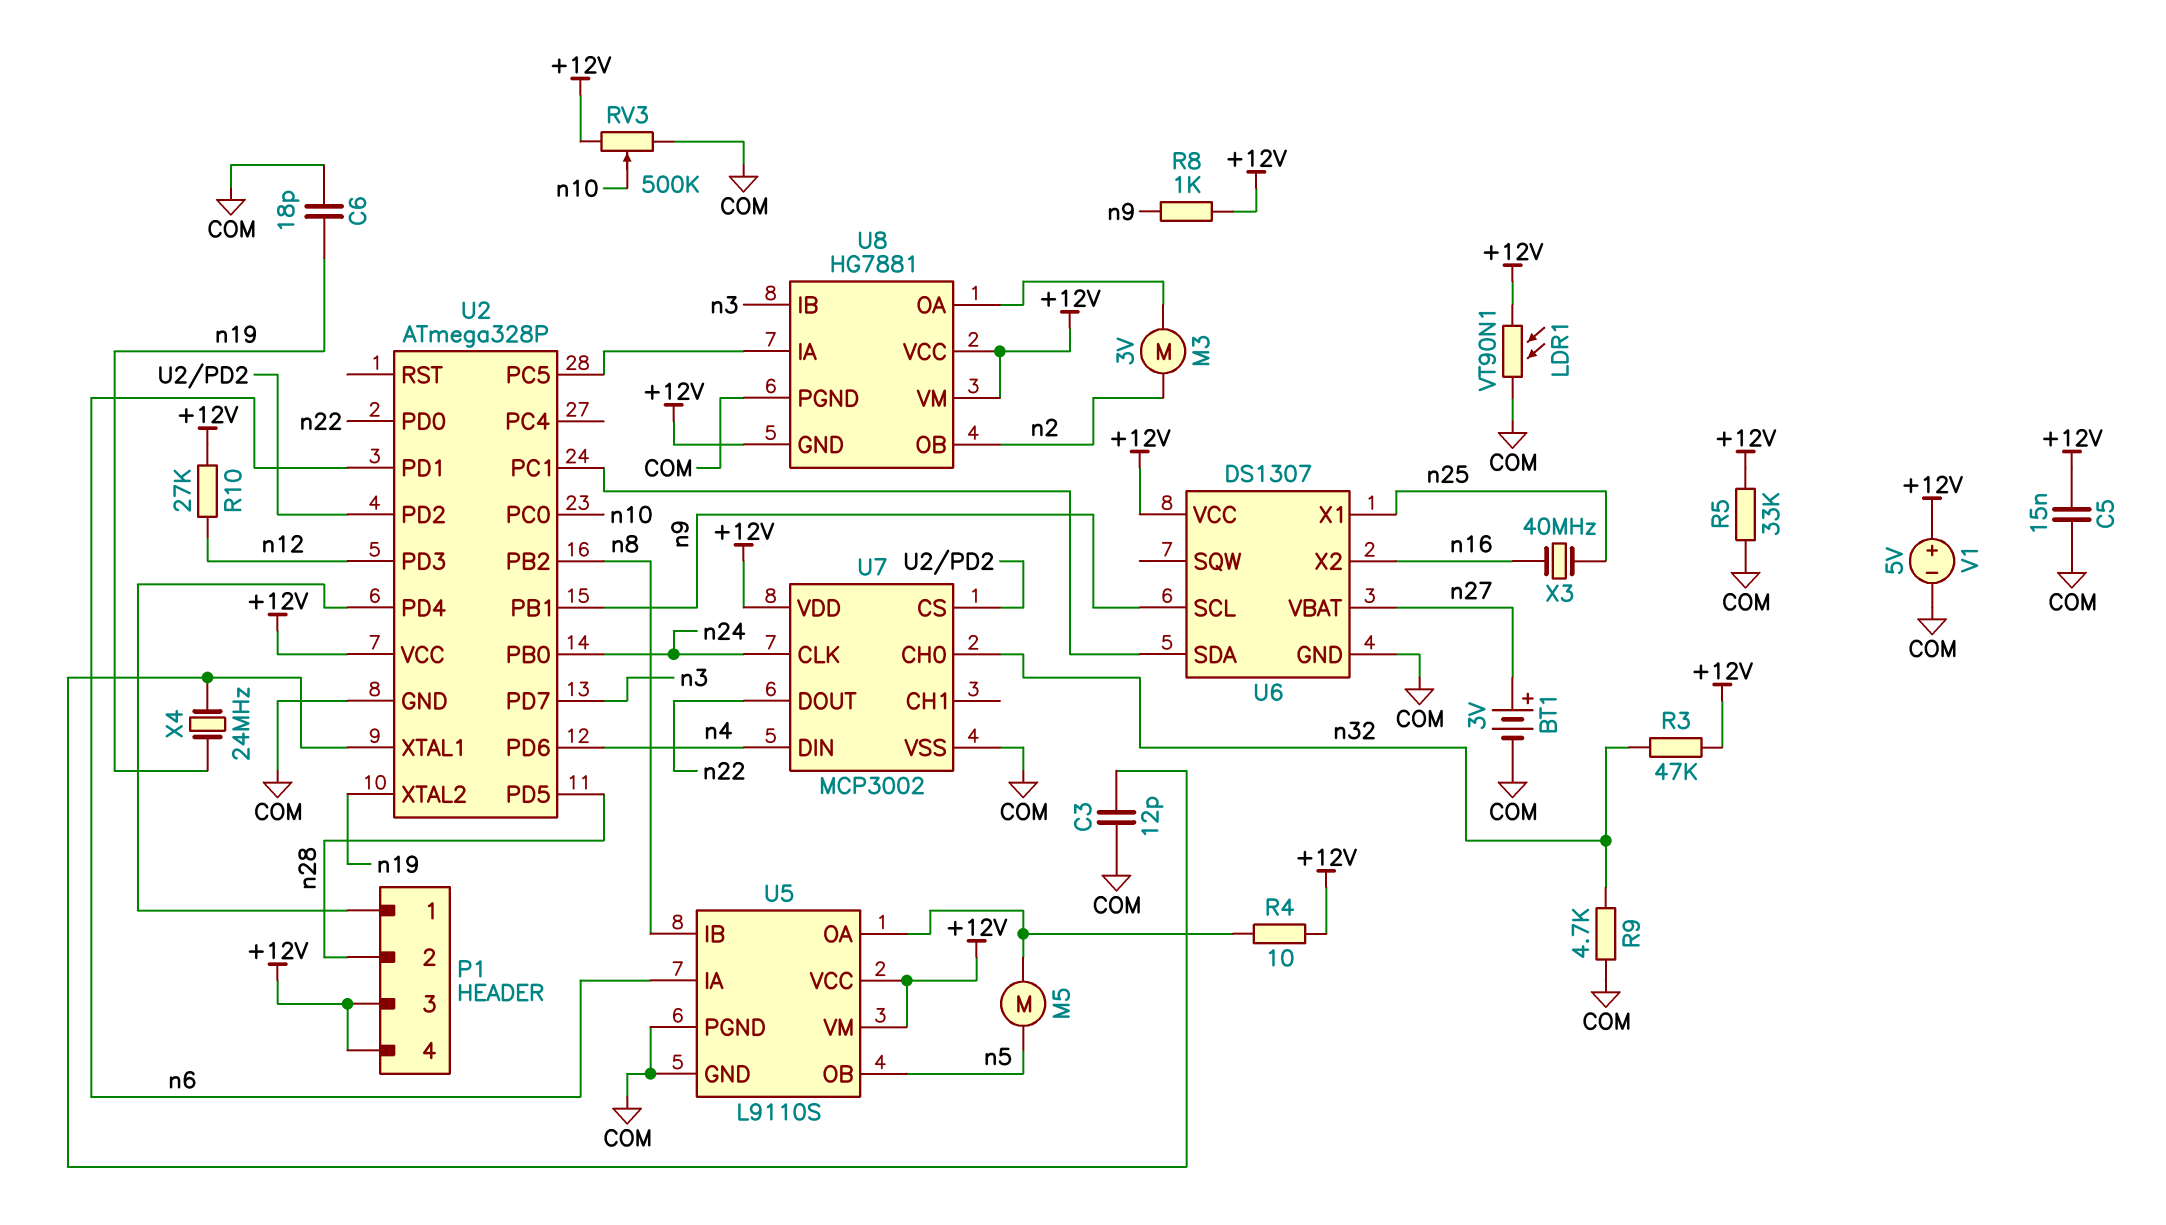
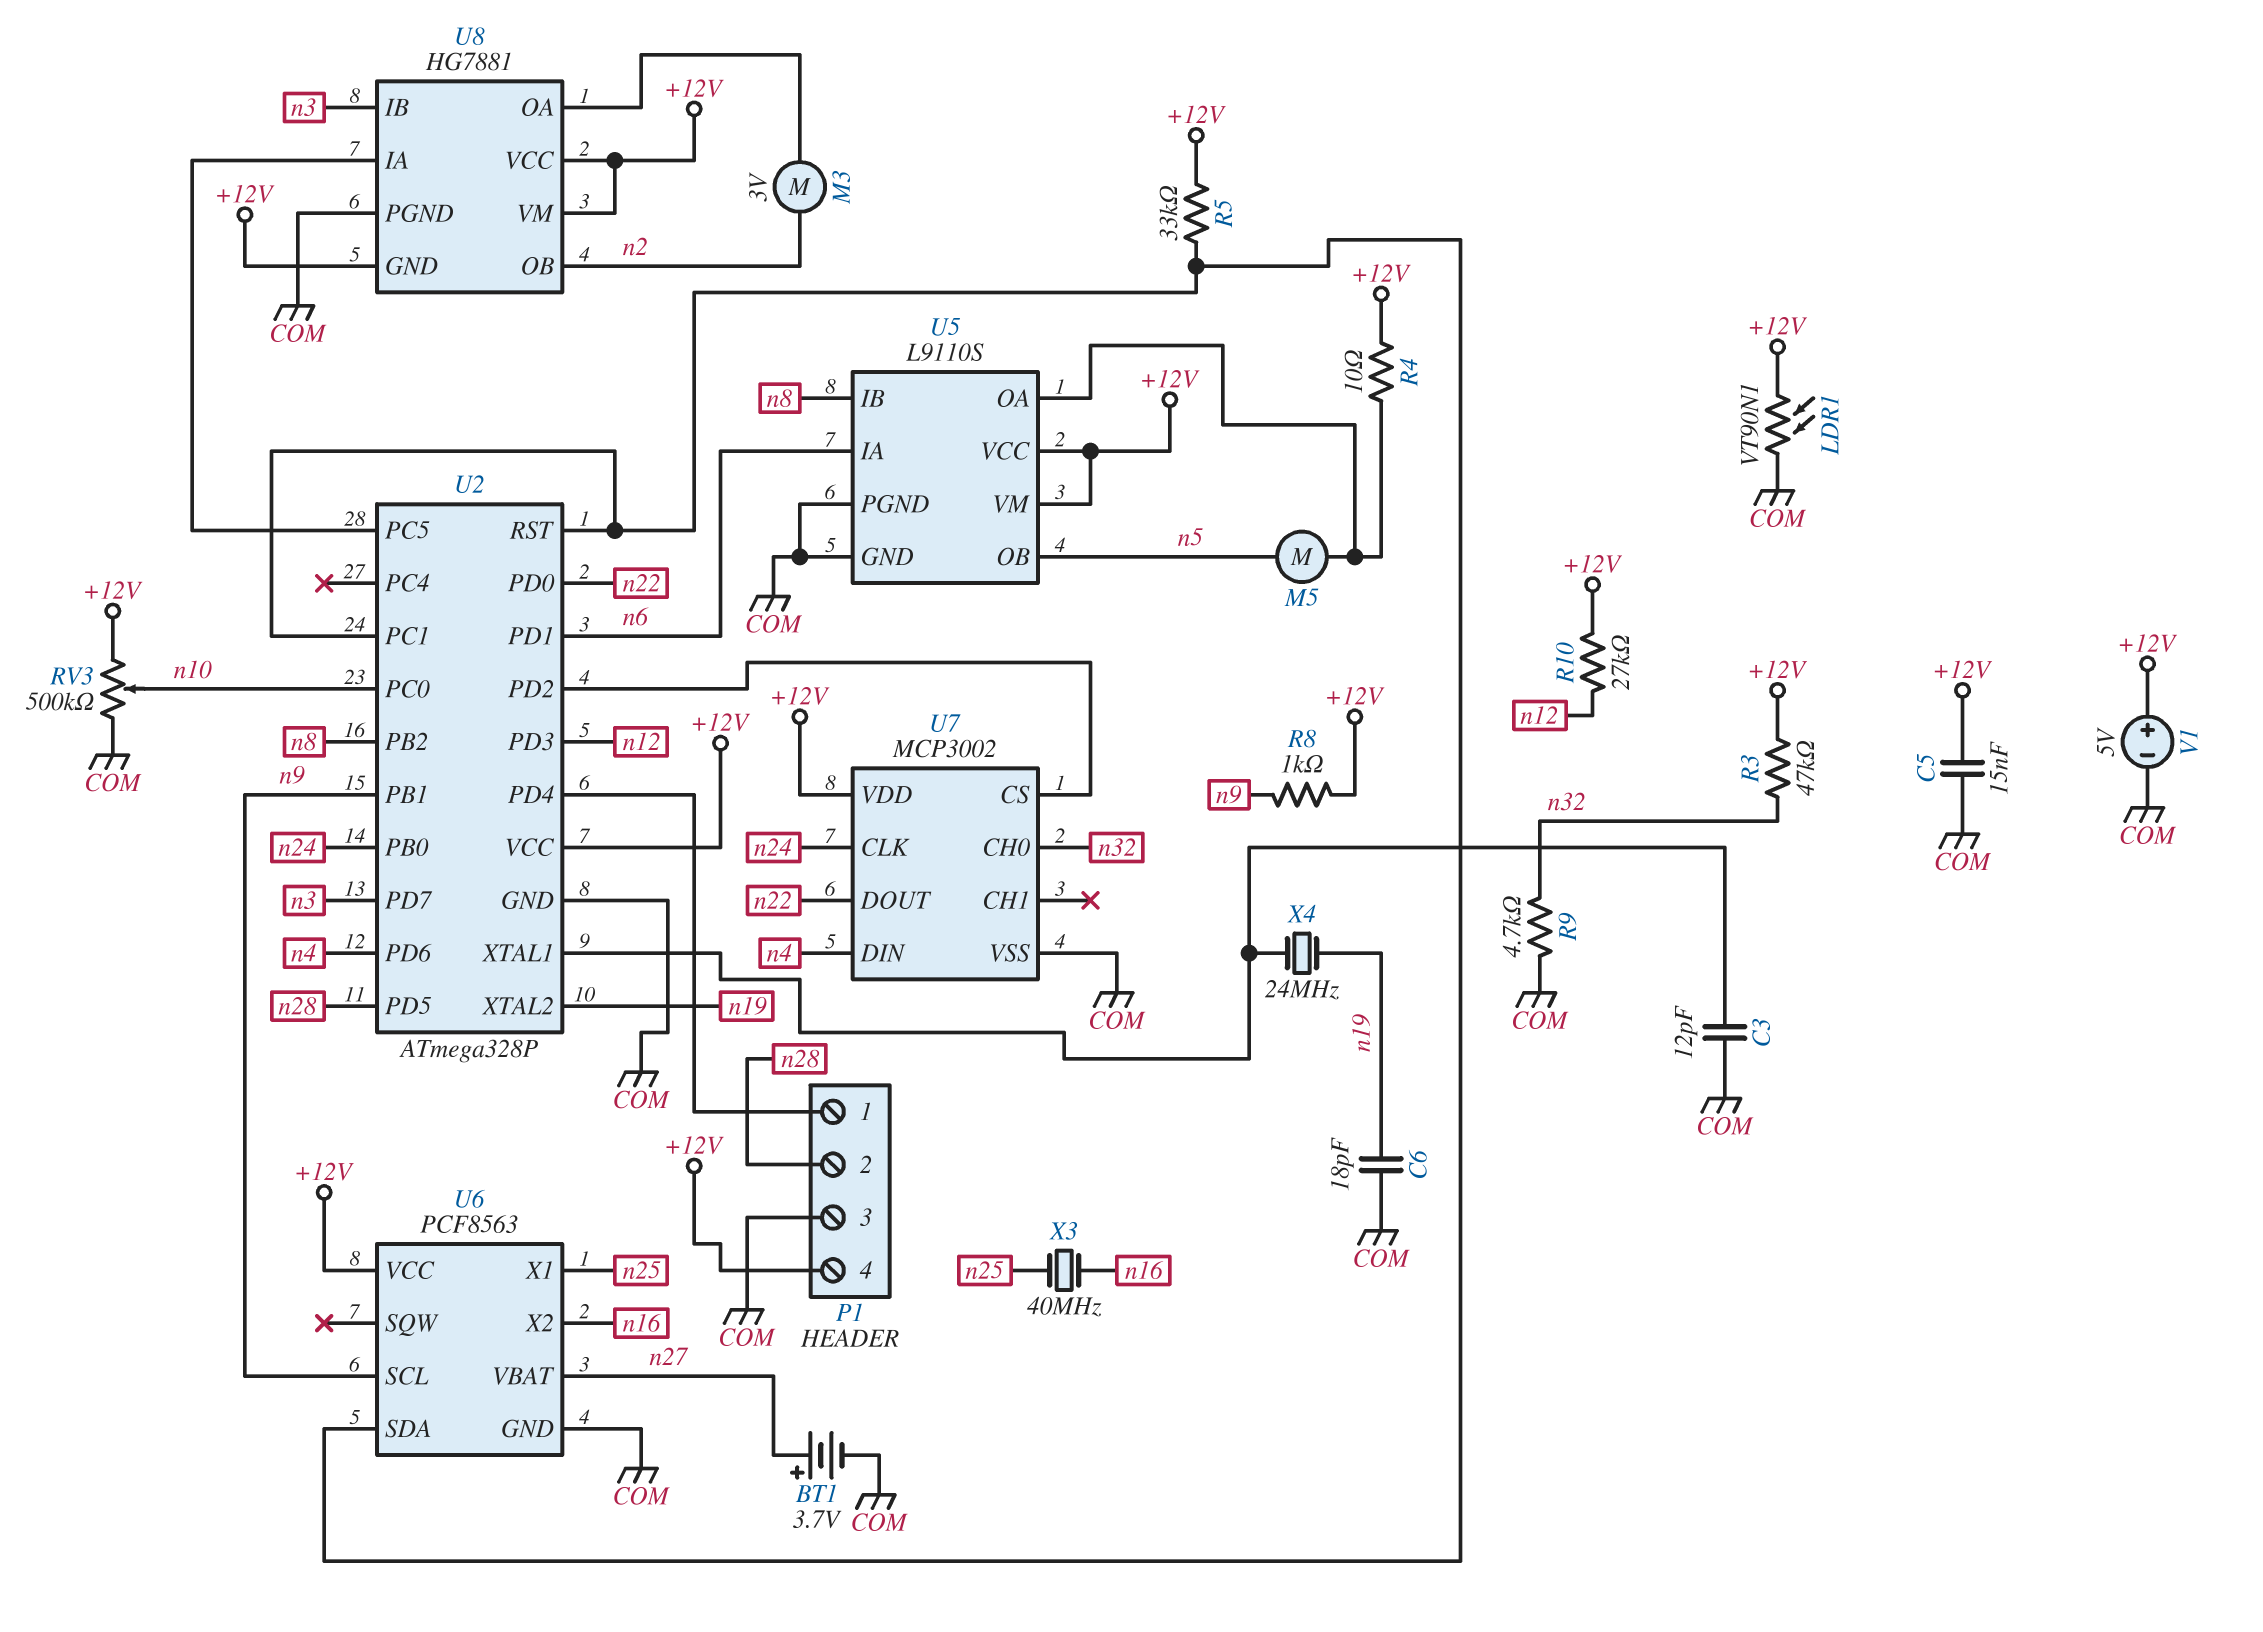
BT1: 3V (plus n27, minus COM) -> 3.7V (plus n27, minus COM)
P1 pin 3: +12V -> COM
R5: 33k (+12V, COM) -> 33k (+12V, U2/PC1)
U2 pin RST: none -> U2/PC1
U6: DS1307 -> PCF8563

